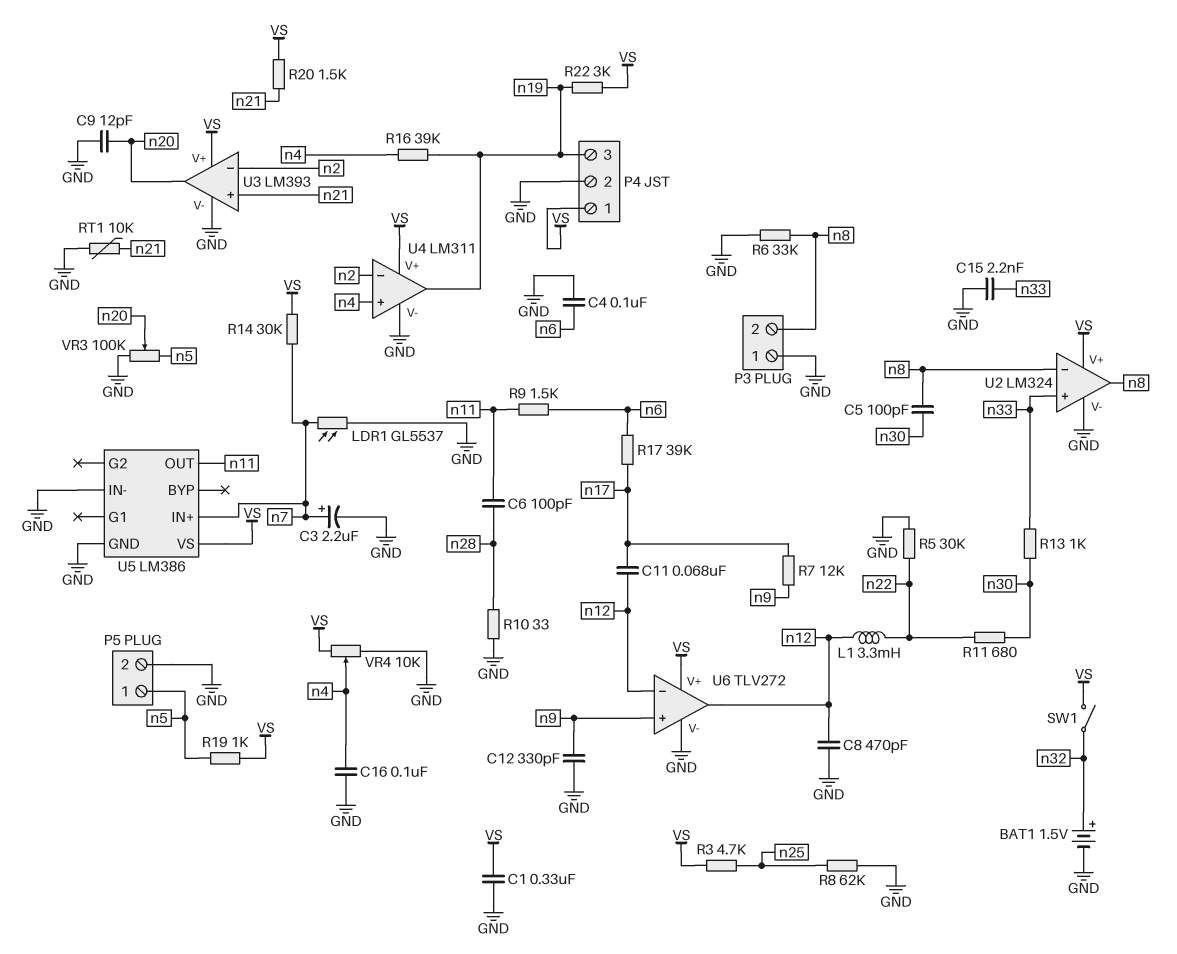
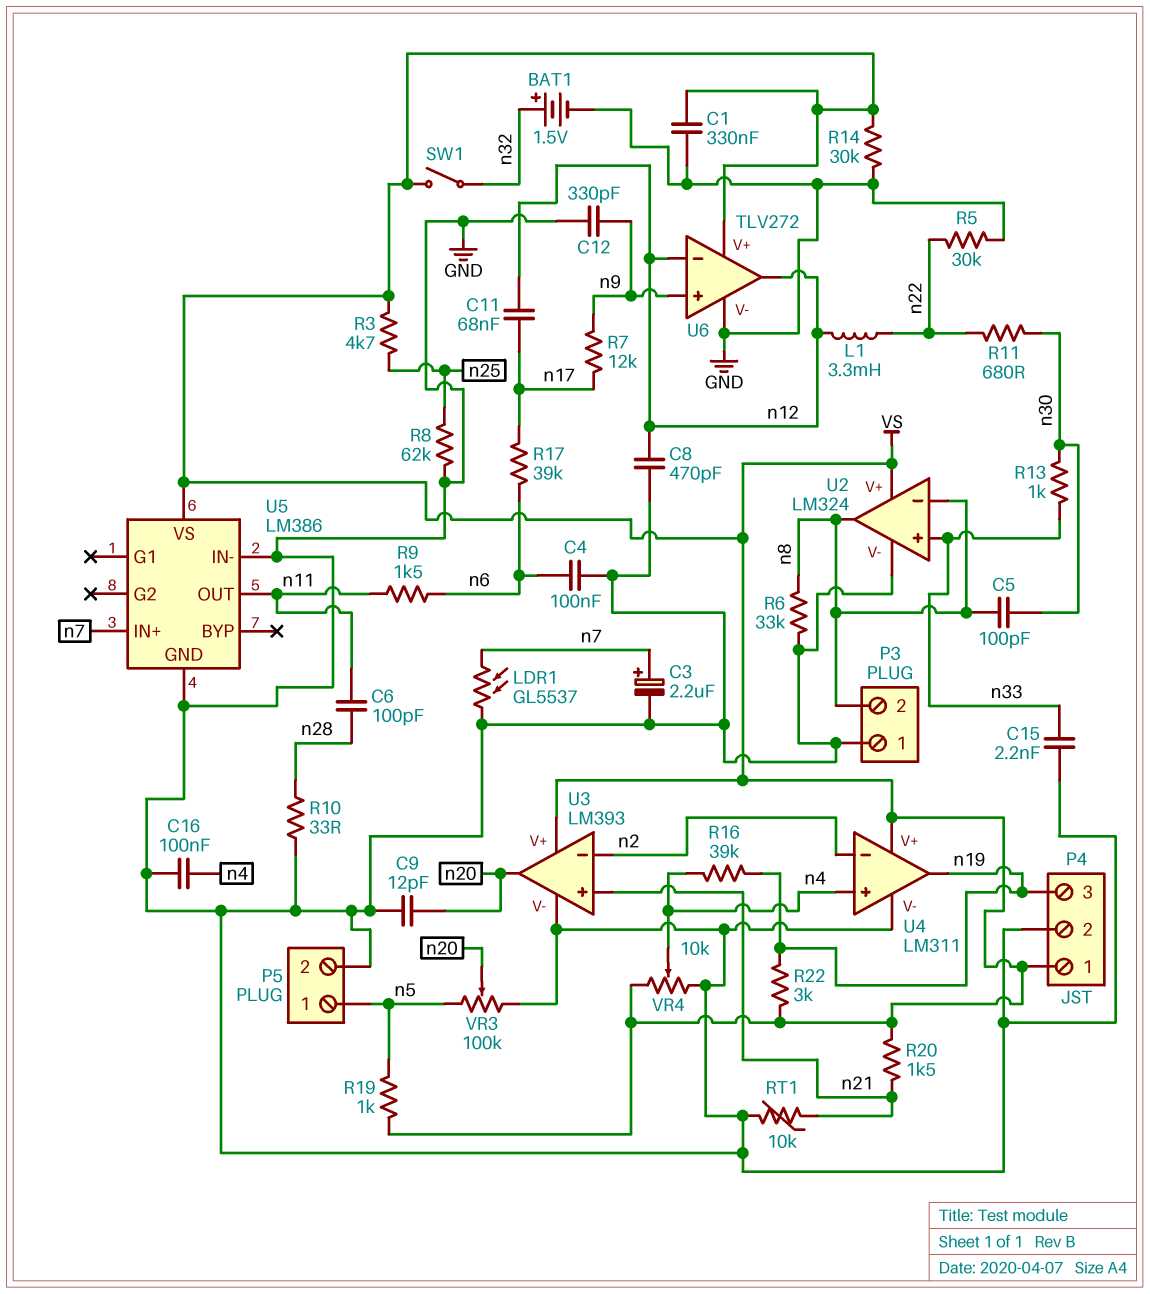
R14: 30k (VS, n7) -> 30k (GND, VS)

